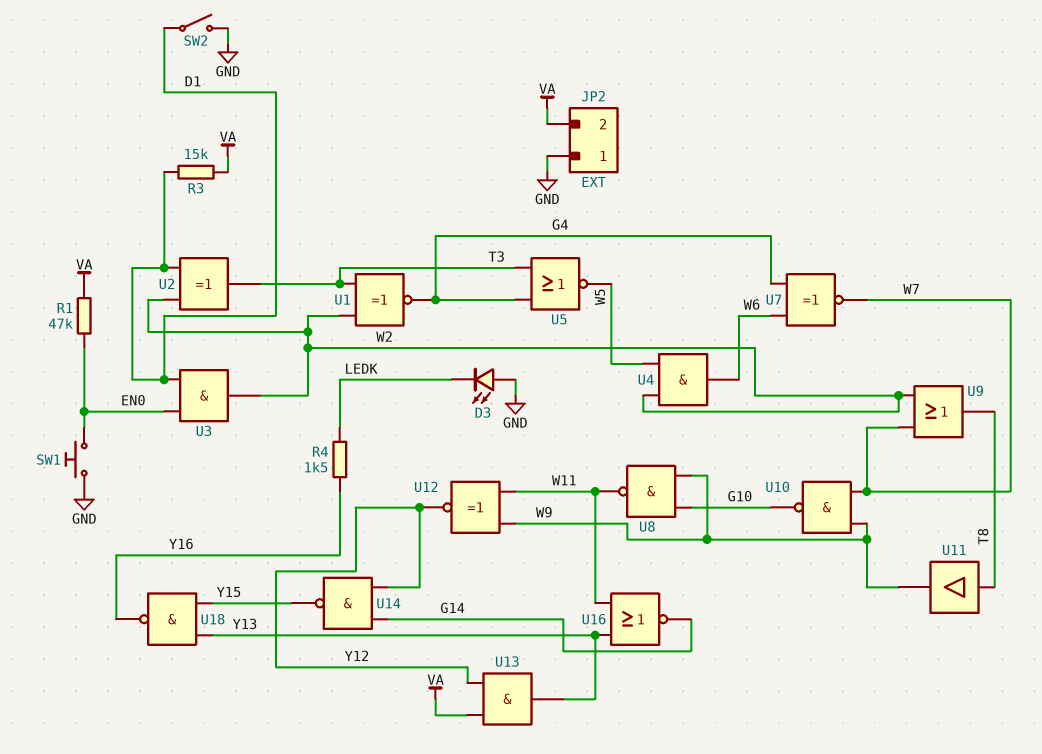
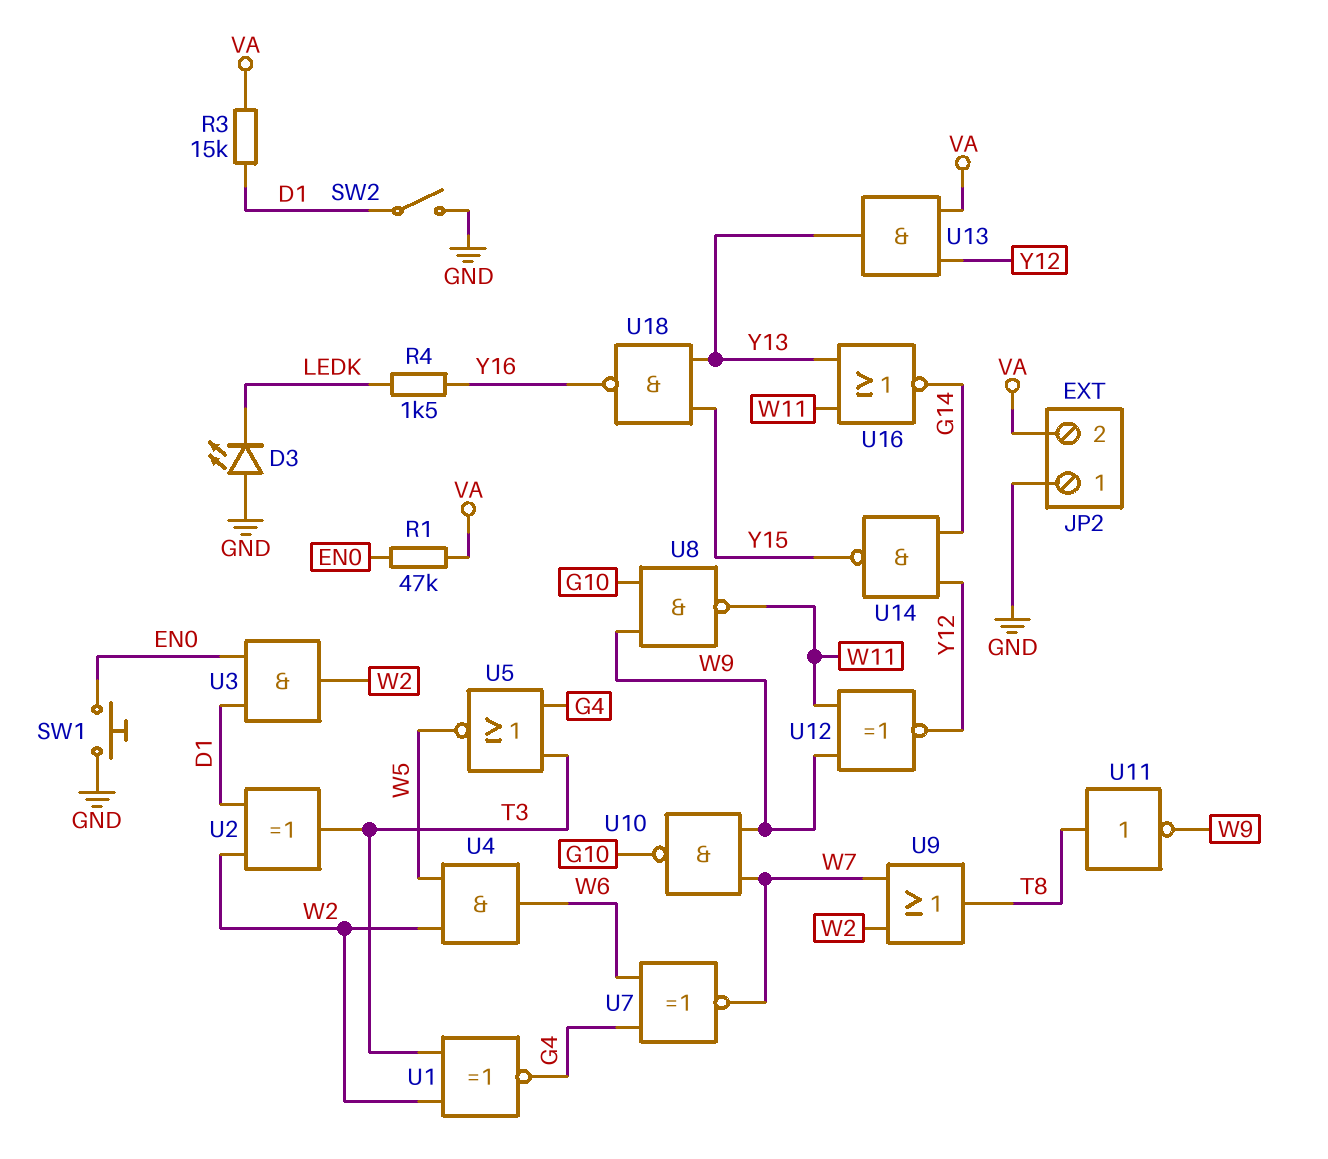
U11: buffer (in T8, out W9) -> NOT (in T8, out W9)

